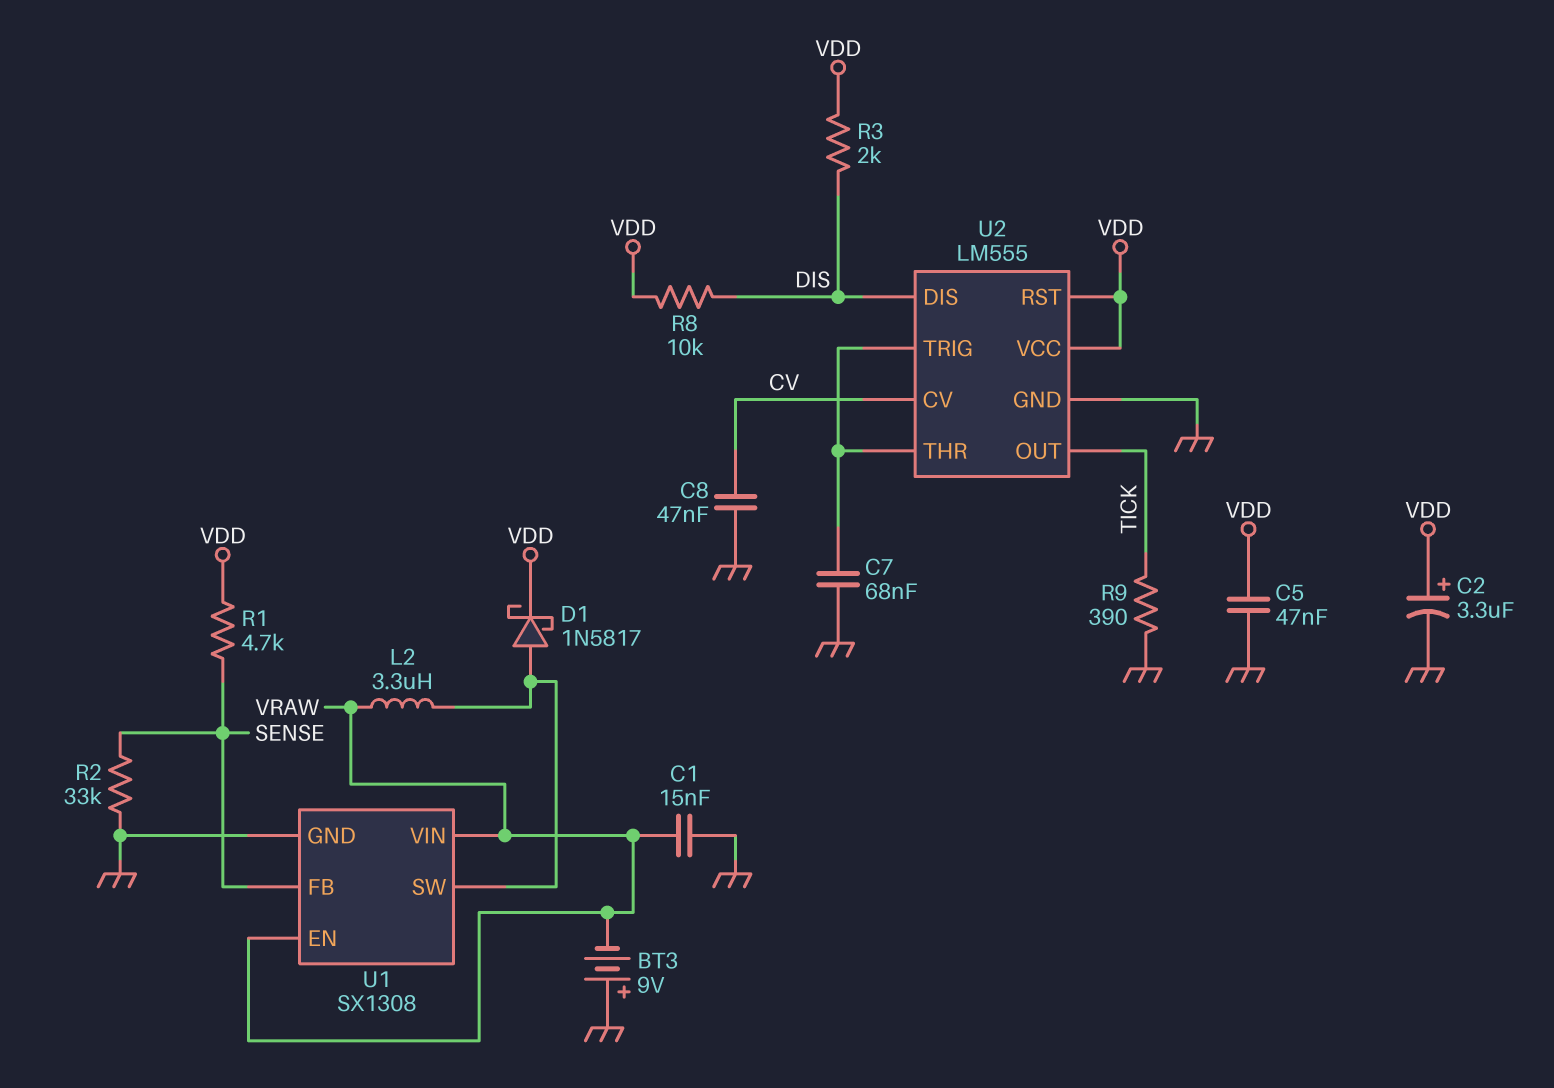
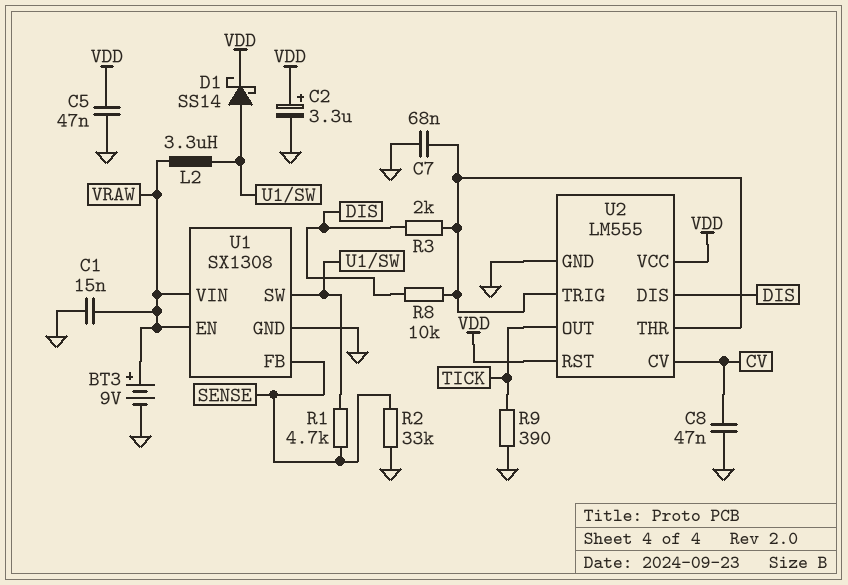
BT3: 9V (plus GND, minus VRAW) -> 9V (plus VRAW, minus GND)
D1: schottky 1N5817 (A U1/SW, K VDD) -> schottky SS14 (A U1/SW, K VDD)
R1: 4.7k (SENSE, VDD) -> 4.7k (SENSE, U1/SW)
R3: 2k (DIS, VDD) -> 2k (DIS, U2/THR)
R8: 10k (DIS, VDD) -> 10k (DIS, U2/THR)

